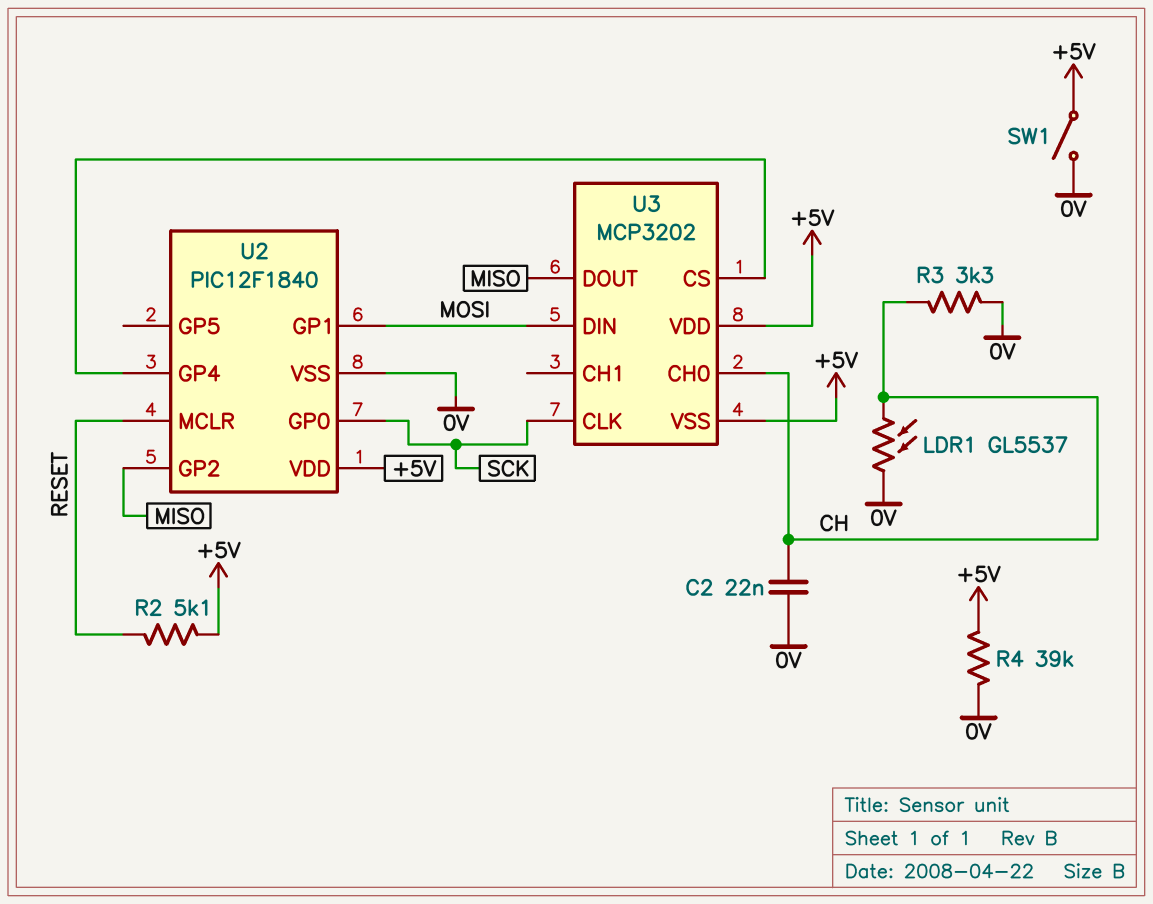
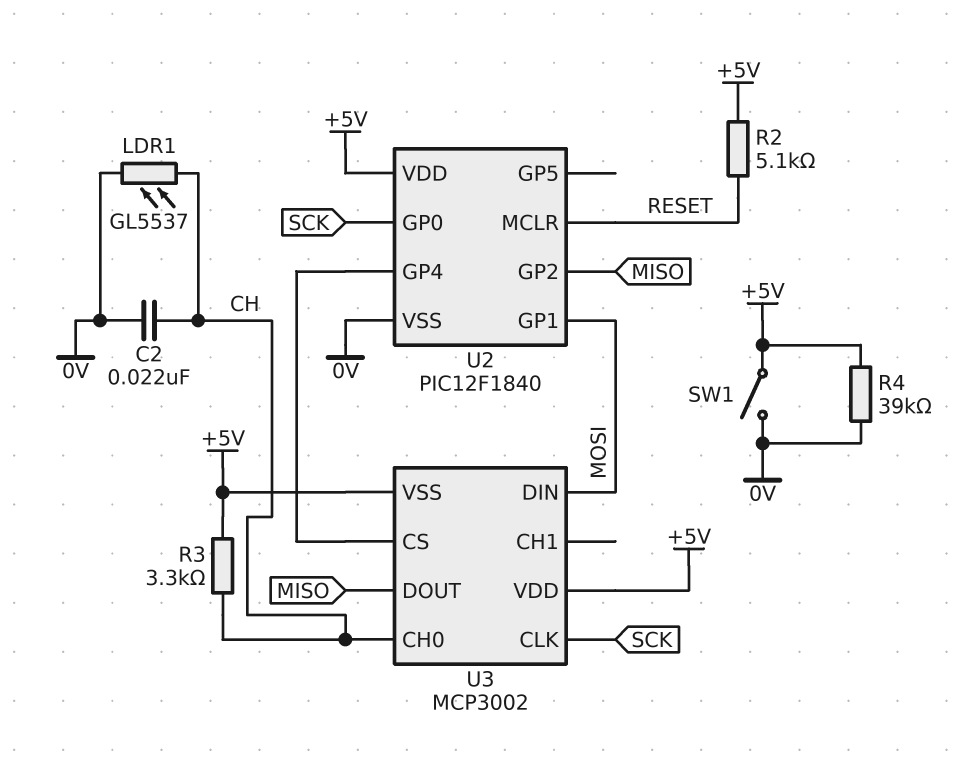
R3: 3.3k (0V, CH) -> 3.3k (+5V, CH)
U3: MCP3202 -> MCP3002

